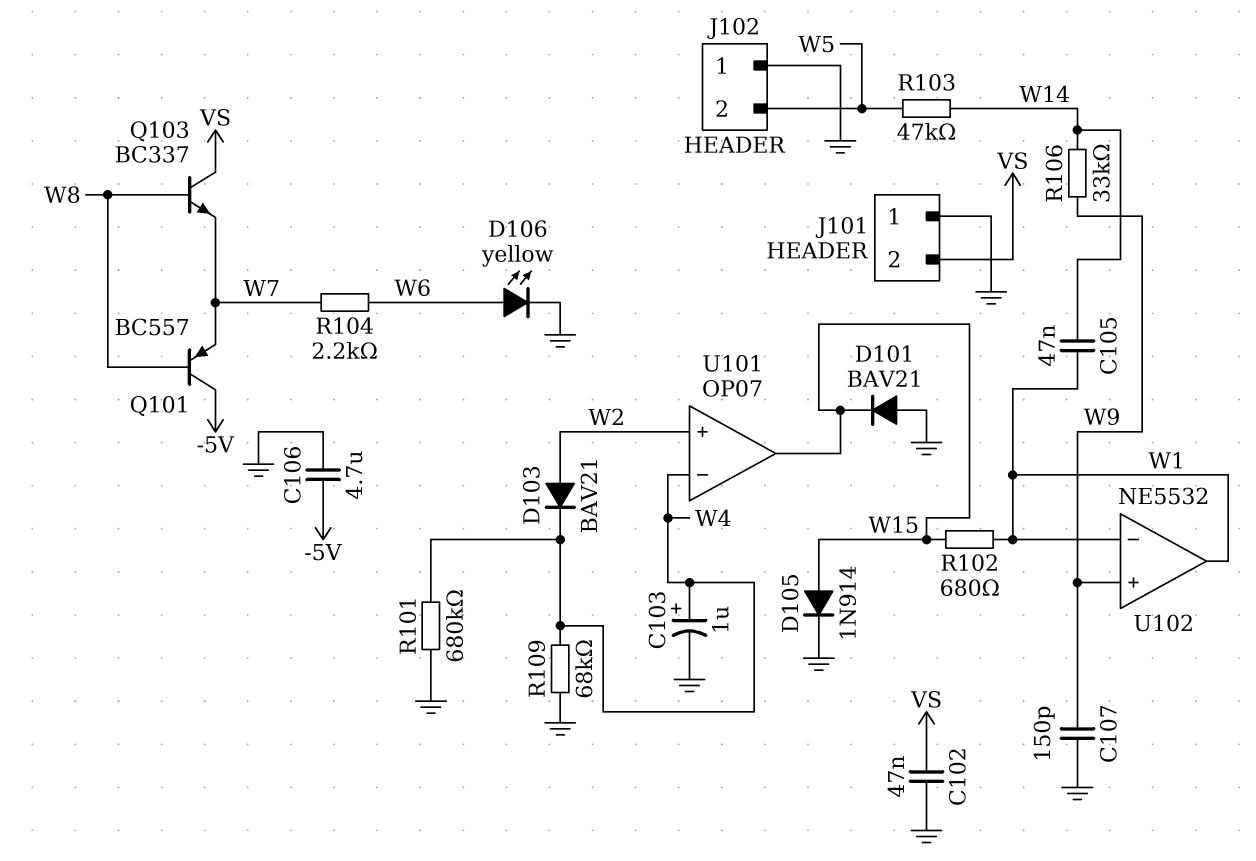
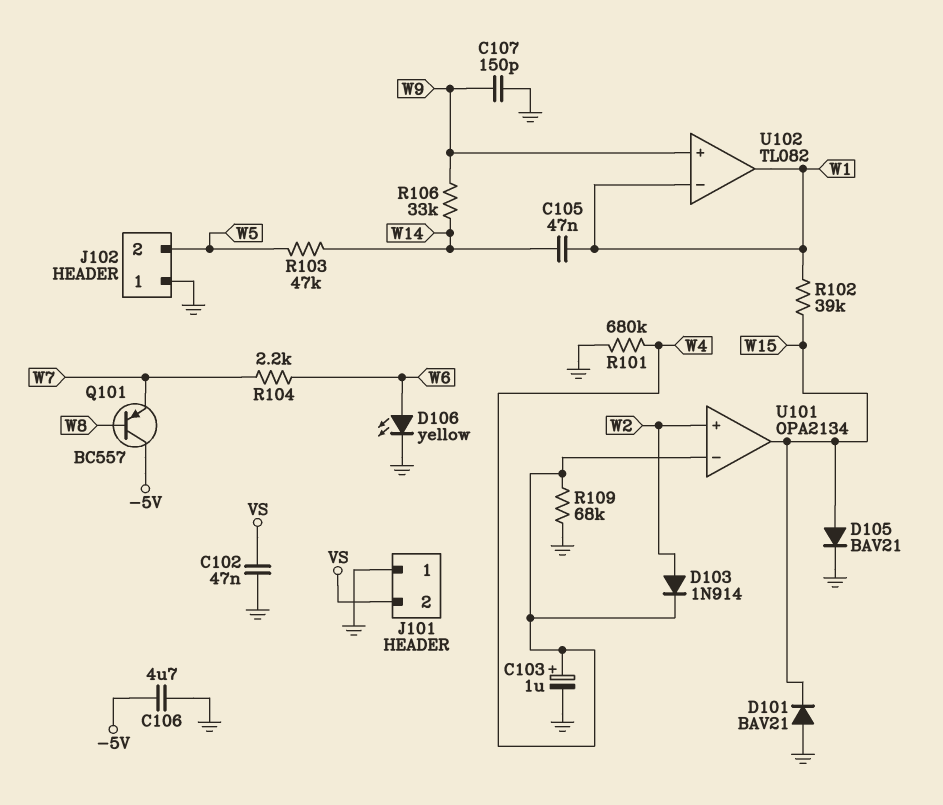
D103: diode BAV21 (A W2, K W4) -> diode 1N914 (A W2, K W4)
D105: diode 1N914 (A W15, K GND) -> diode BAV21 (A W15, K GND)
Q103: NPN BC337 (B W8, C VS, E W7) -> none
R102: 680 (W1, W15) -> 39k (W1, W15)
U101: OP07 -> OPA2134
U102: NE5532 -> TL082

